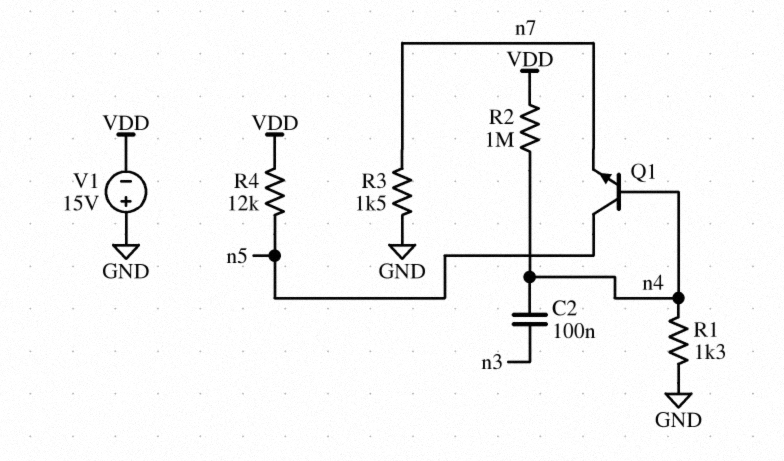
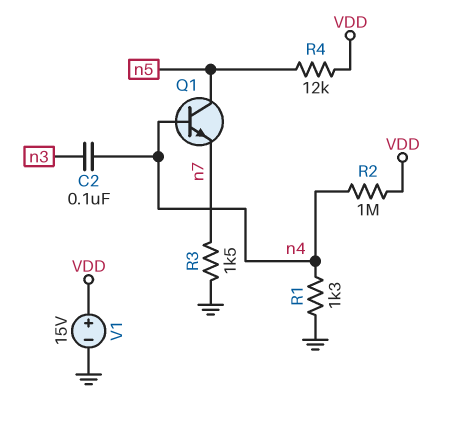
V1: 15V (plus GND, minus VDD) -> 15V (plus VDD, minus GND)

